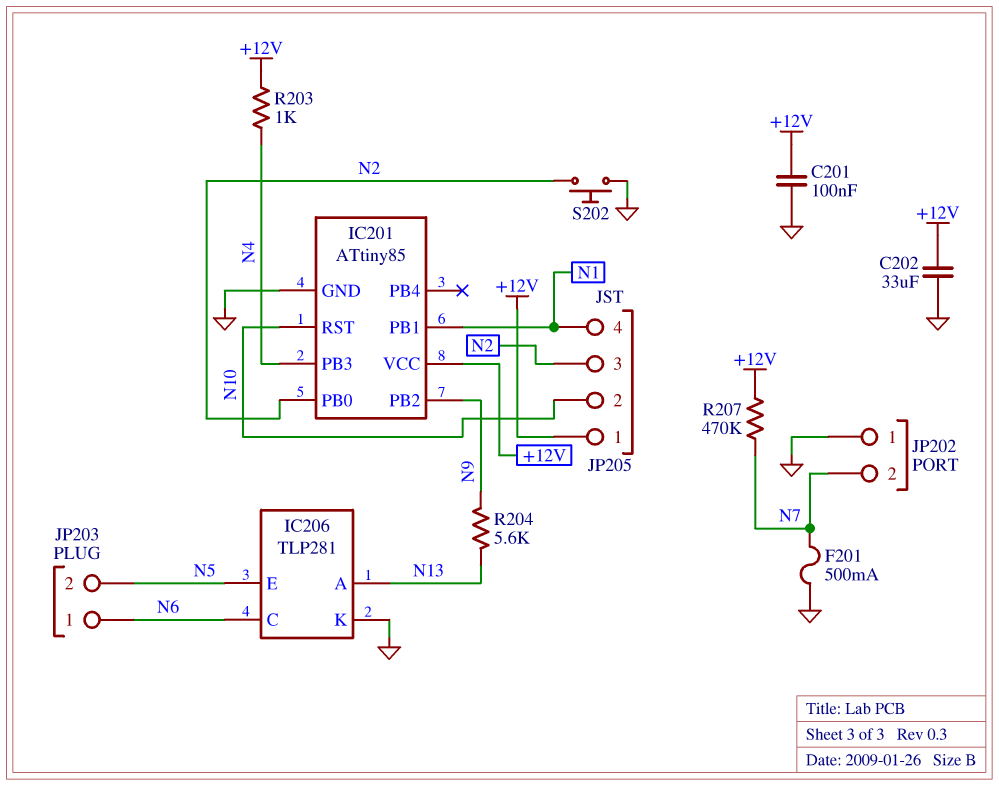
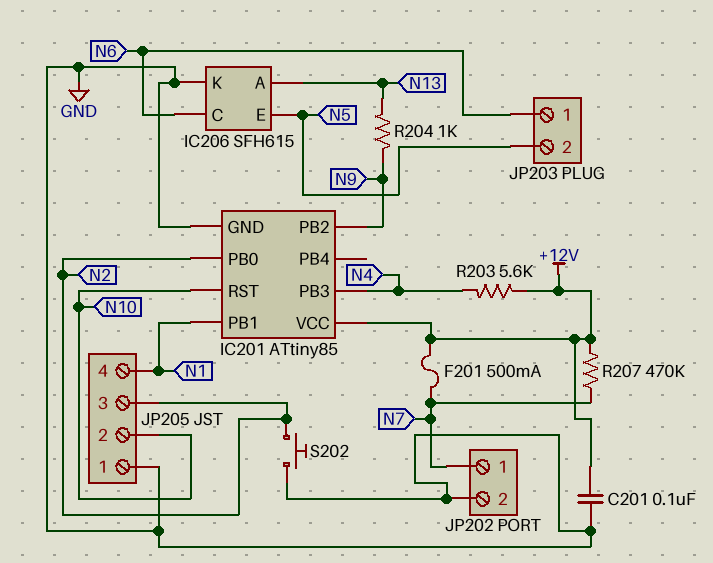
C202: 33uF (+12V, GND) -> none
F201: 500mA (GND, N7) -> 500mA (+12V, N7)
IC206: TLP281 -> SFH615
JP202 pin 1: GND -> N7
JP202 pin 2: N7 -> GND
JP205 pin 1: +12V -> GND
R203: 1k (+12V, N4) -> 5.6k (+12V, N4)
R204: 5.6k (N9, N13) -> 1k (N9, N13)

